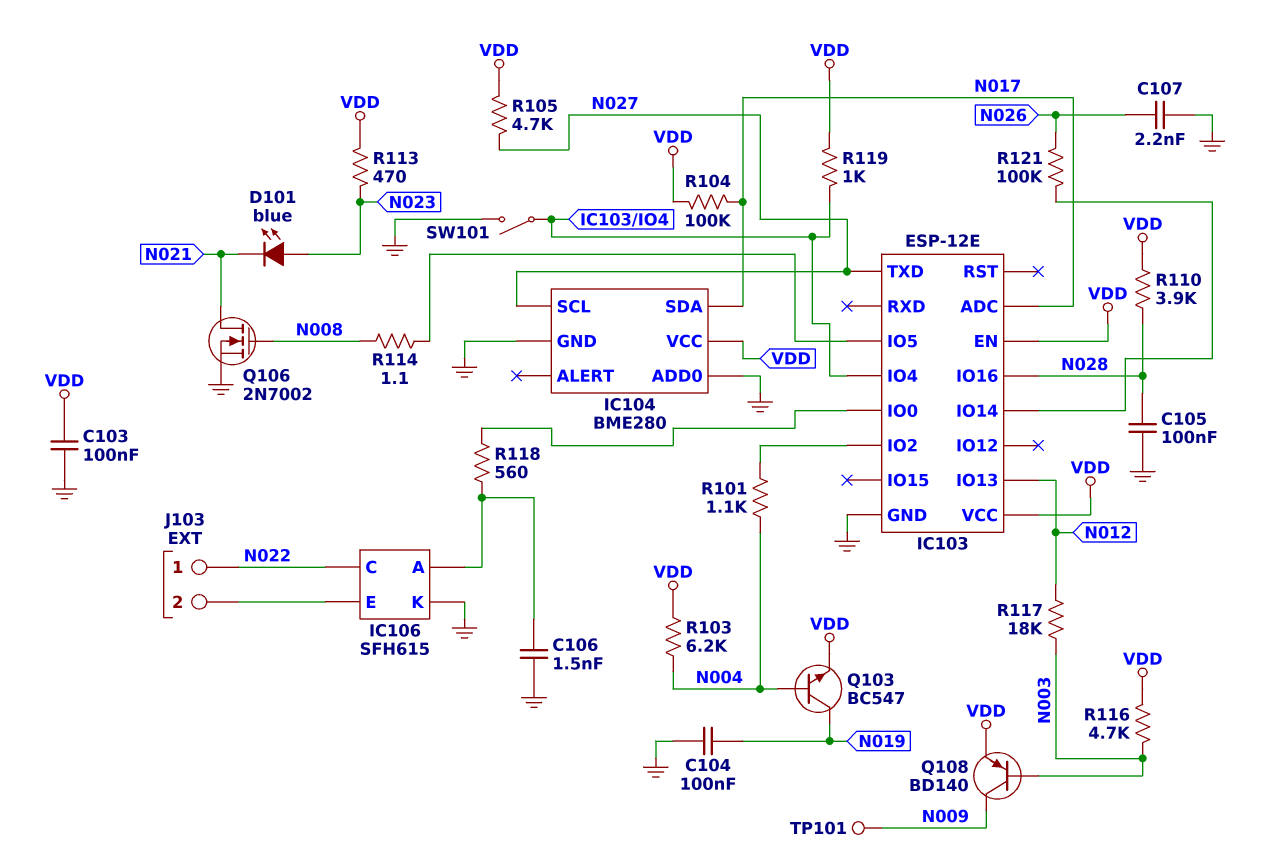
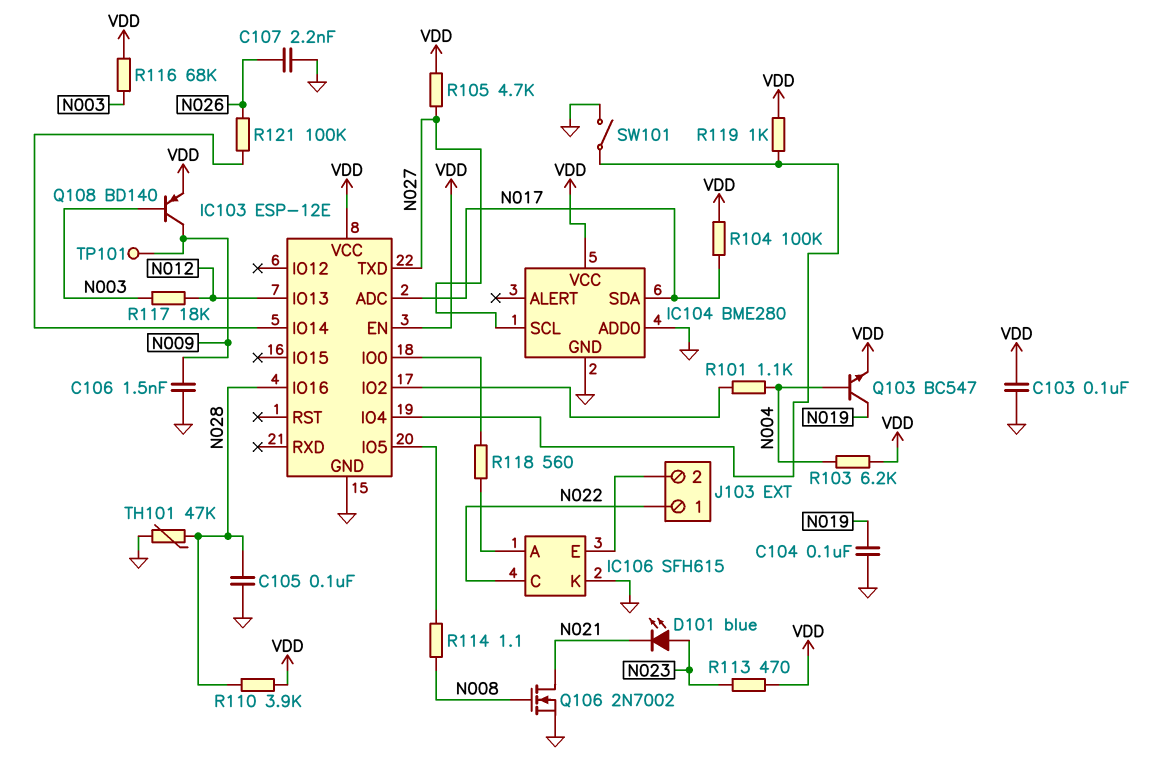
C106: 1.5nF (GND, IC106/A) -> 1.5nF (GND, N009)
R116: 4.7k (N003, VDD) -> 68k (N003, VDD)
TH101: none -> 47k (GND, N028)

